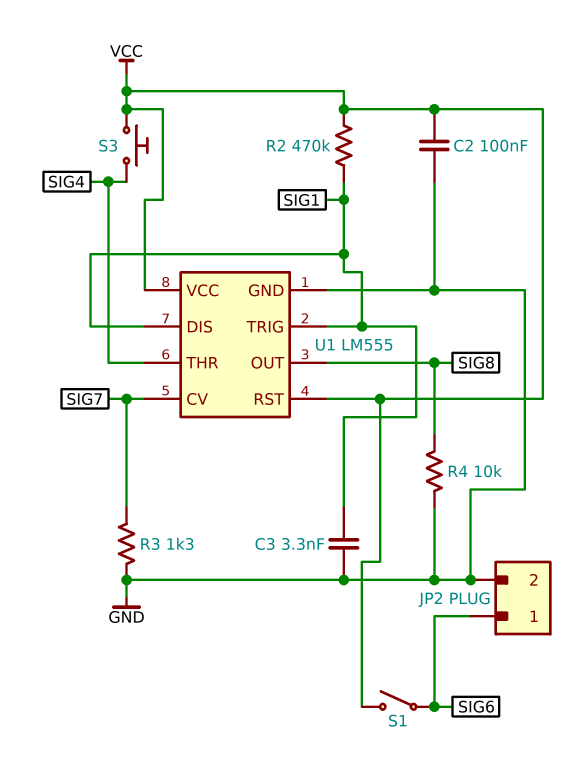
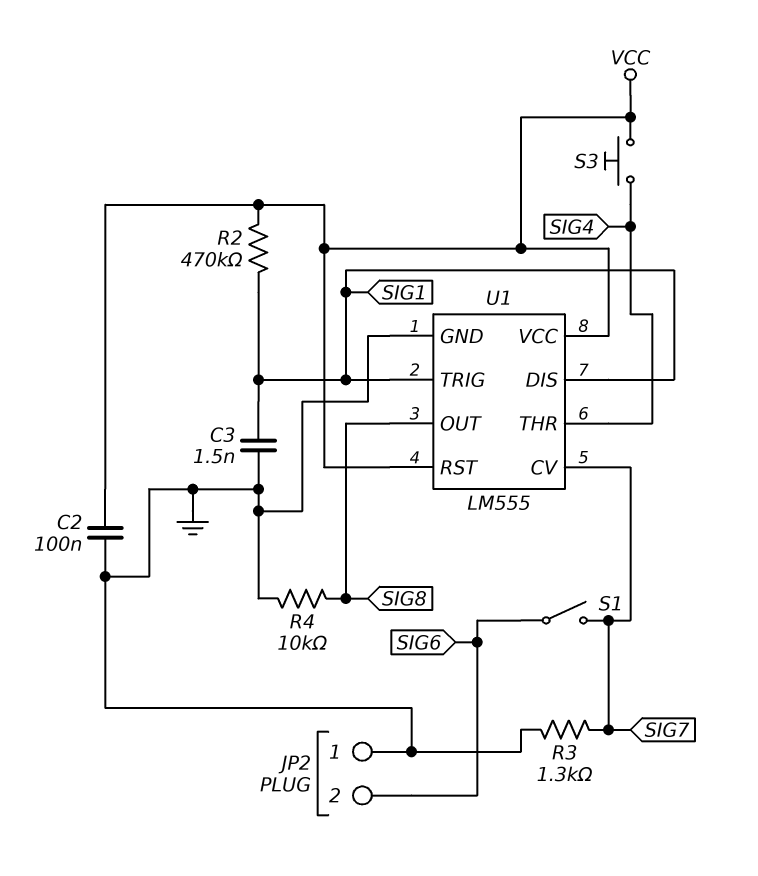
C3: 3.3nF (GND, SIG1) -> 1.5nF (GND, SIG1)
JP2 pin 1: SIG6 -> GND
JP2 pin 2: GND -> SIG6
S1: switch (SIG6, VCC) -> switch (SIG6, SIG7)

